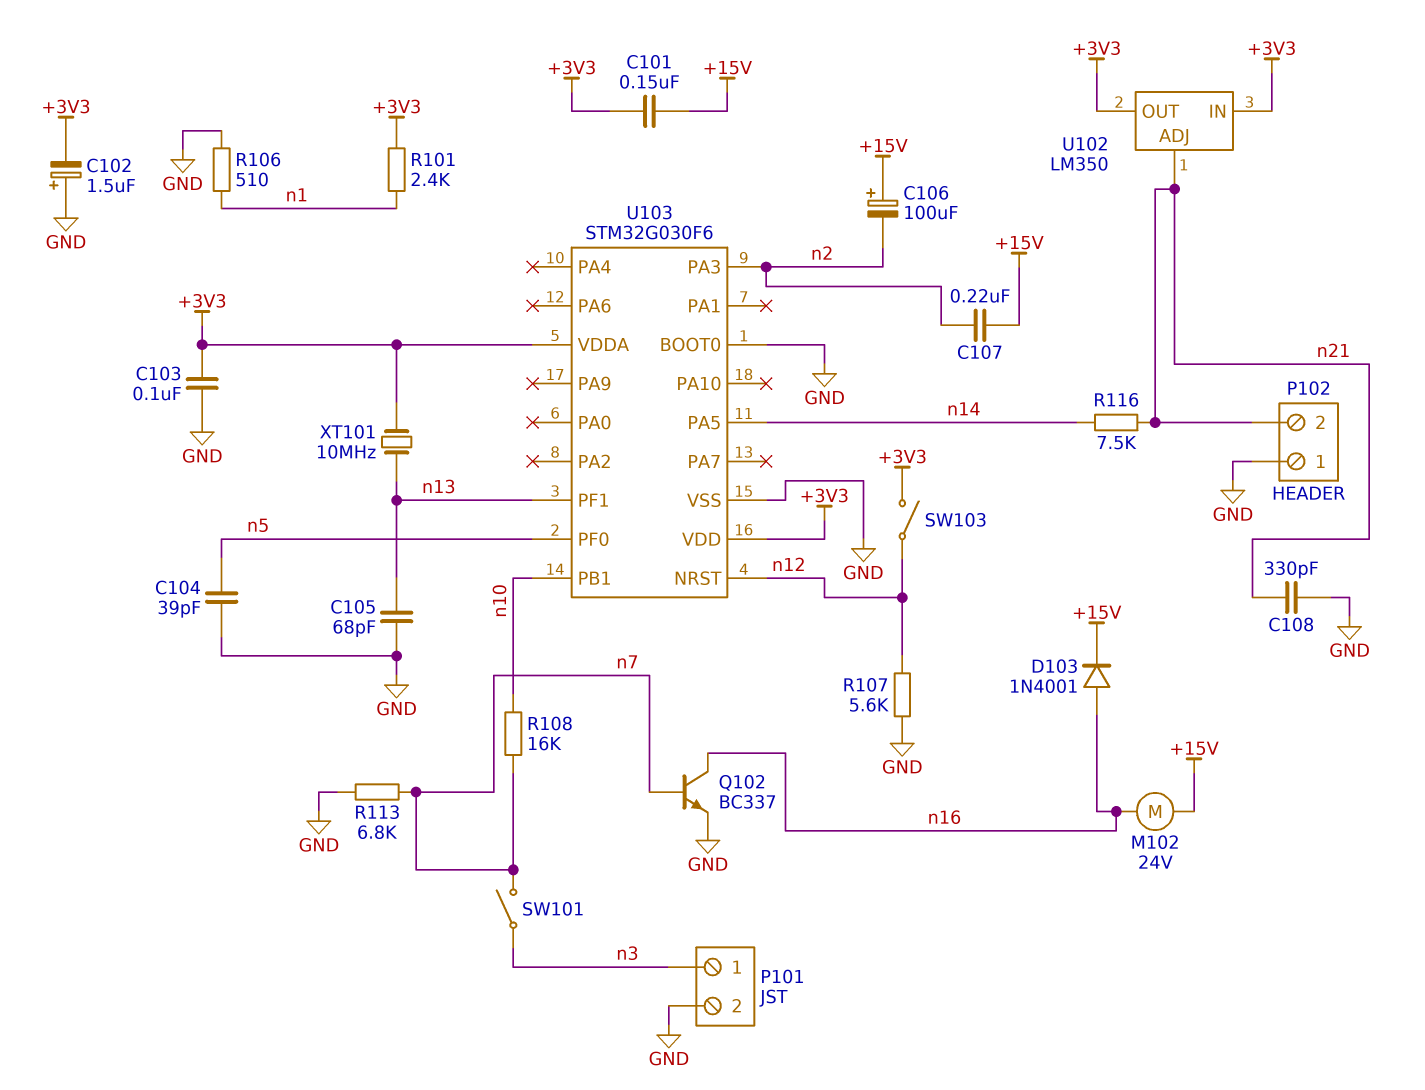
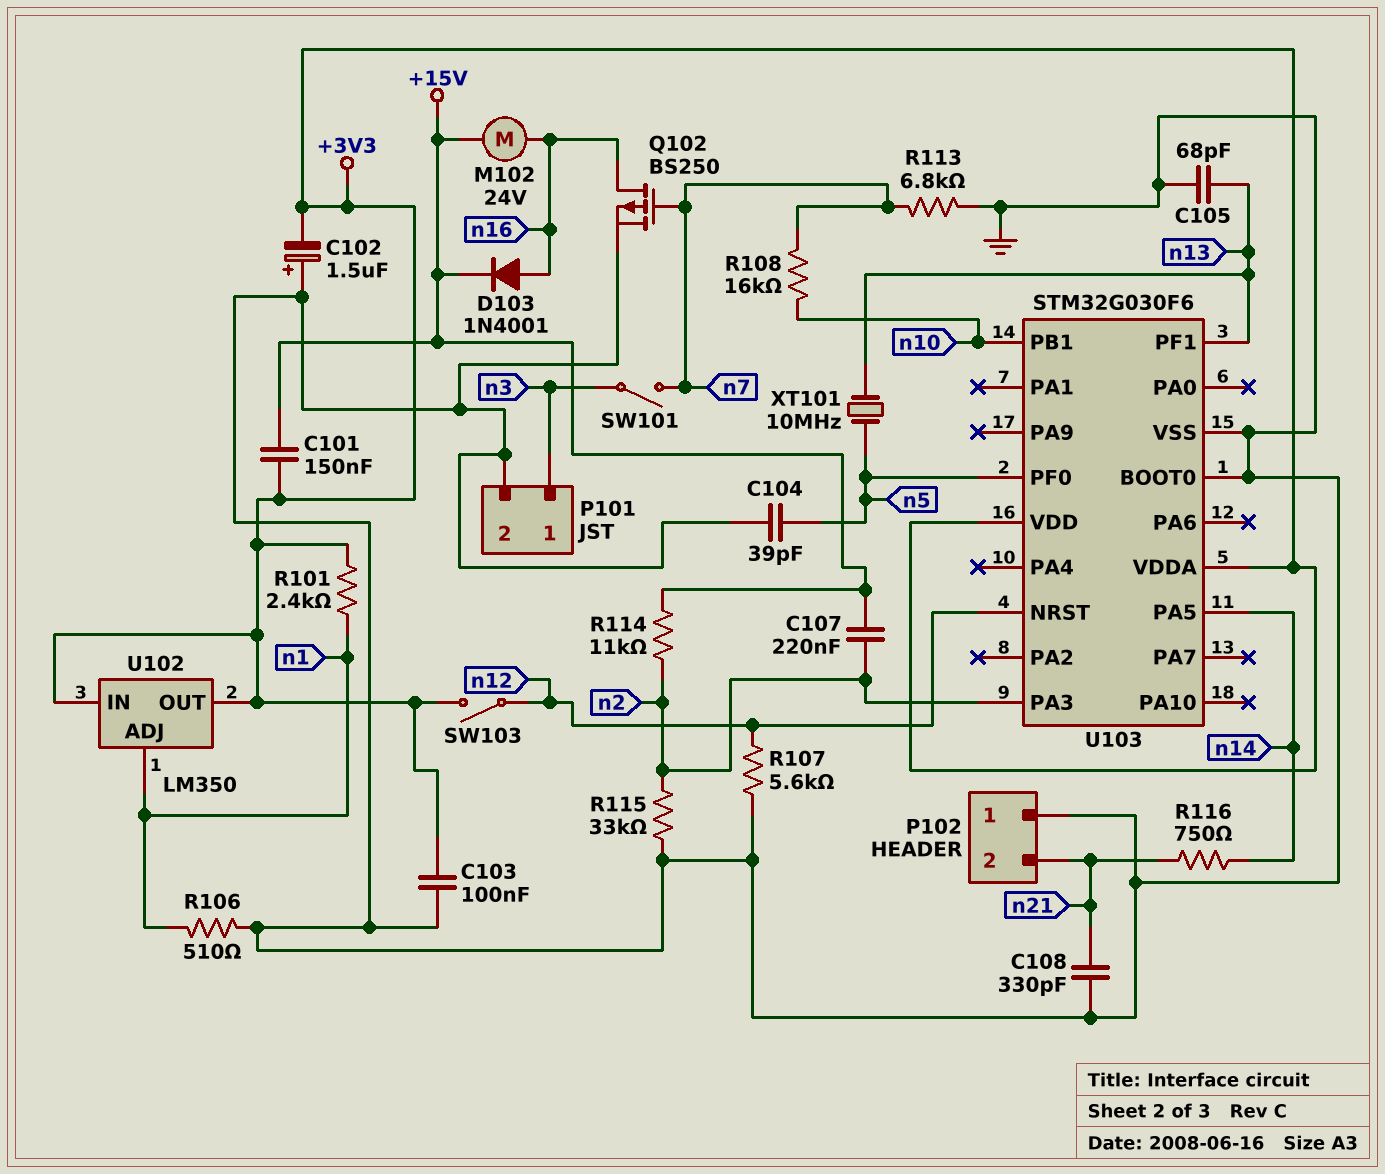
C106: 100uF (plus +15V, minus n2) -> none
Q102: NPN BC337 (B n7, C n16, E GND) -> PMOS BS250 (G n7, D n16, S GND)
R114: none -> 11k (+15V, n2)
R115: none -> 33k (GND, n2)
R116: 7.5k (n14, n21) -> 750 (n14, n21)
U102 pin ADJ: n21 -> n1
XT101: 10MHz (+3V3, n13) -> 10MHz (n5, n13)

